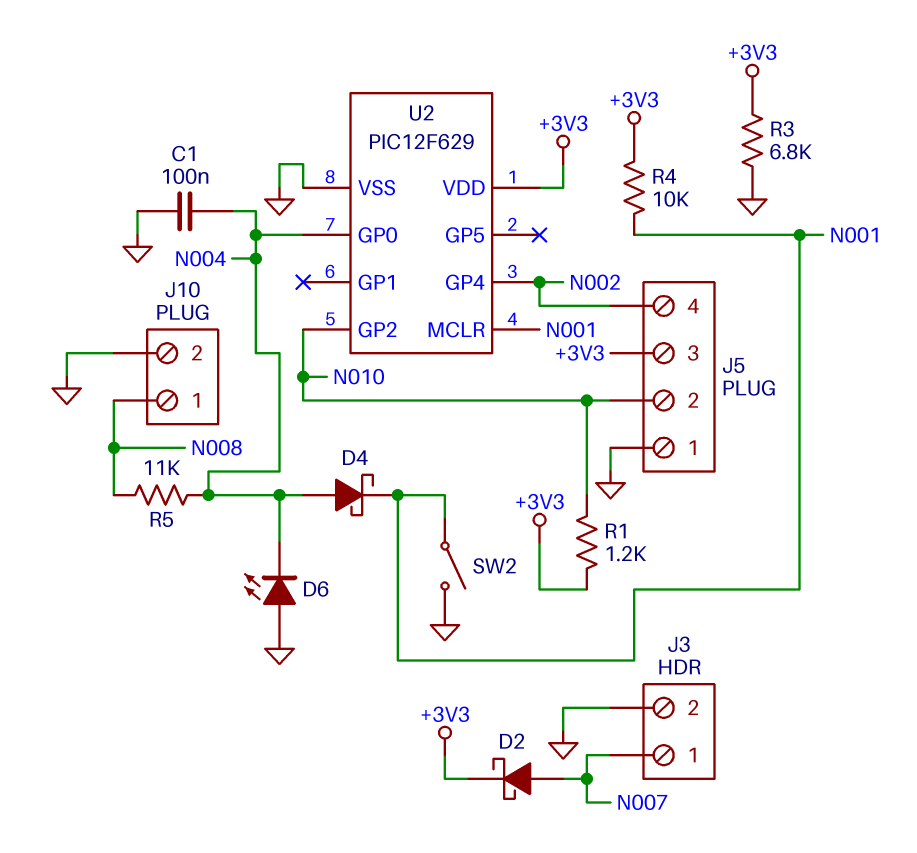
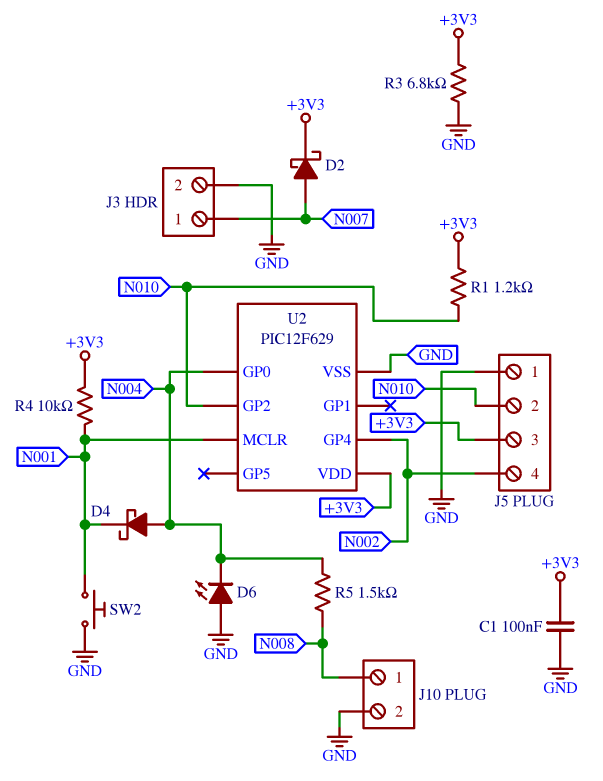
C1: 100nF (GND, N004) -> 100nF (+3V3, GND)
R5: 11k (N004, N008) -> 1.5k (N004, N008)
SW2: switch (GND, N001) -> button (GND, N001)

